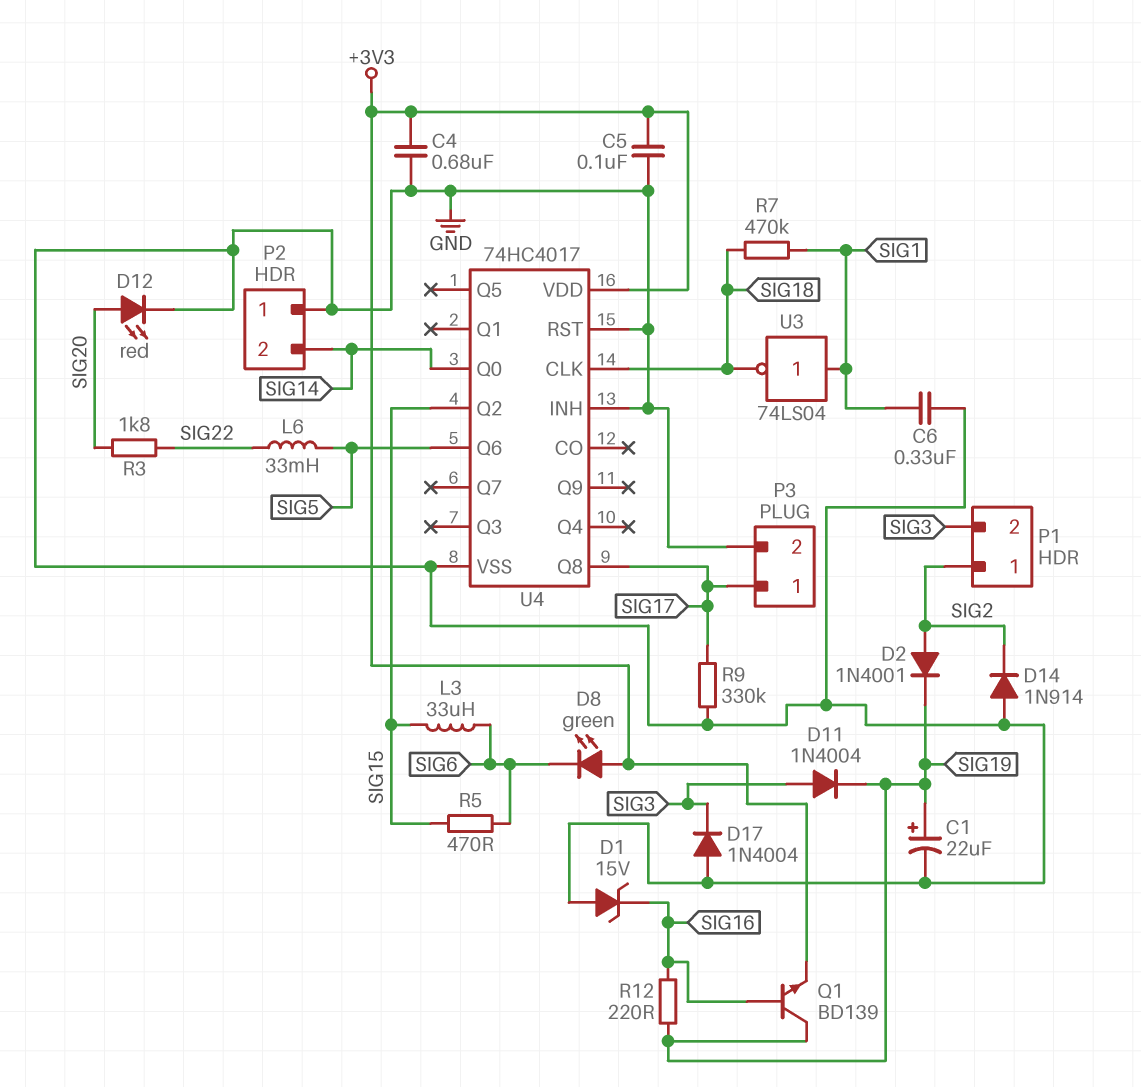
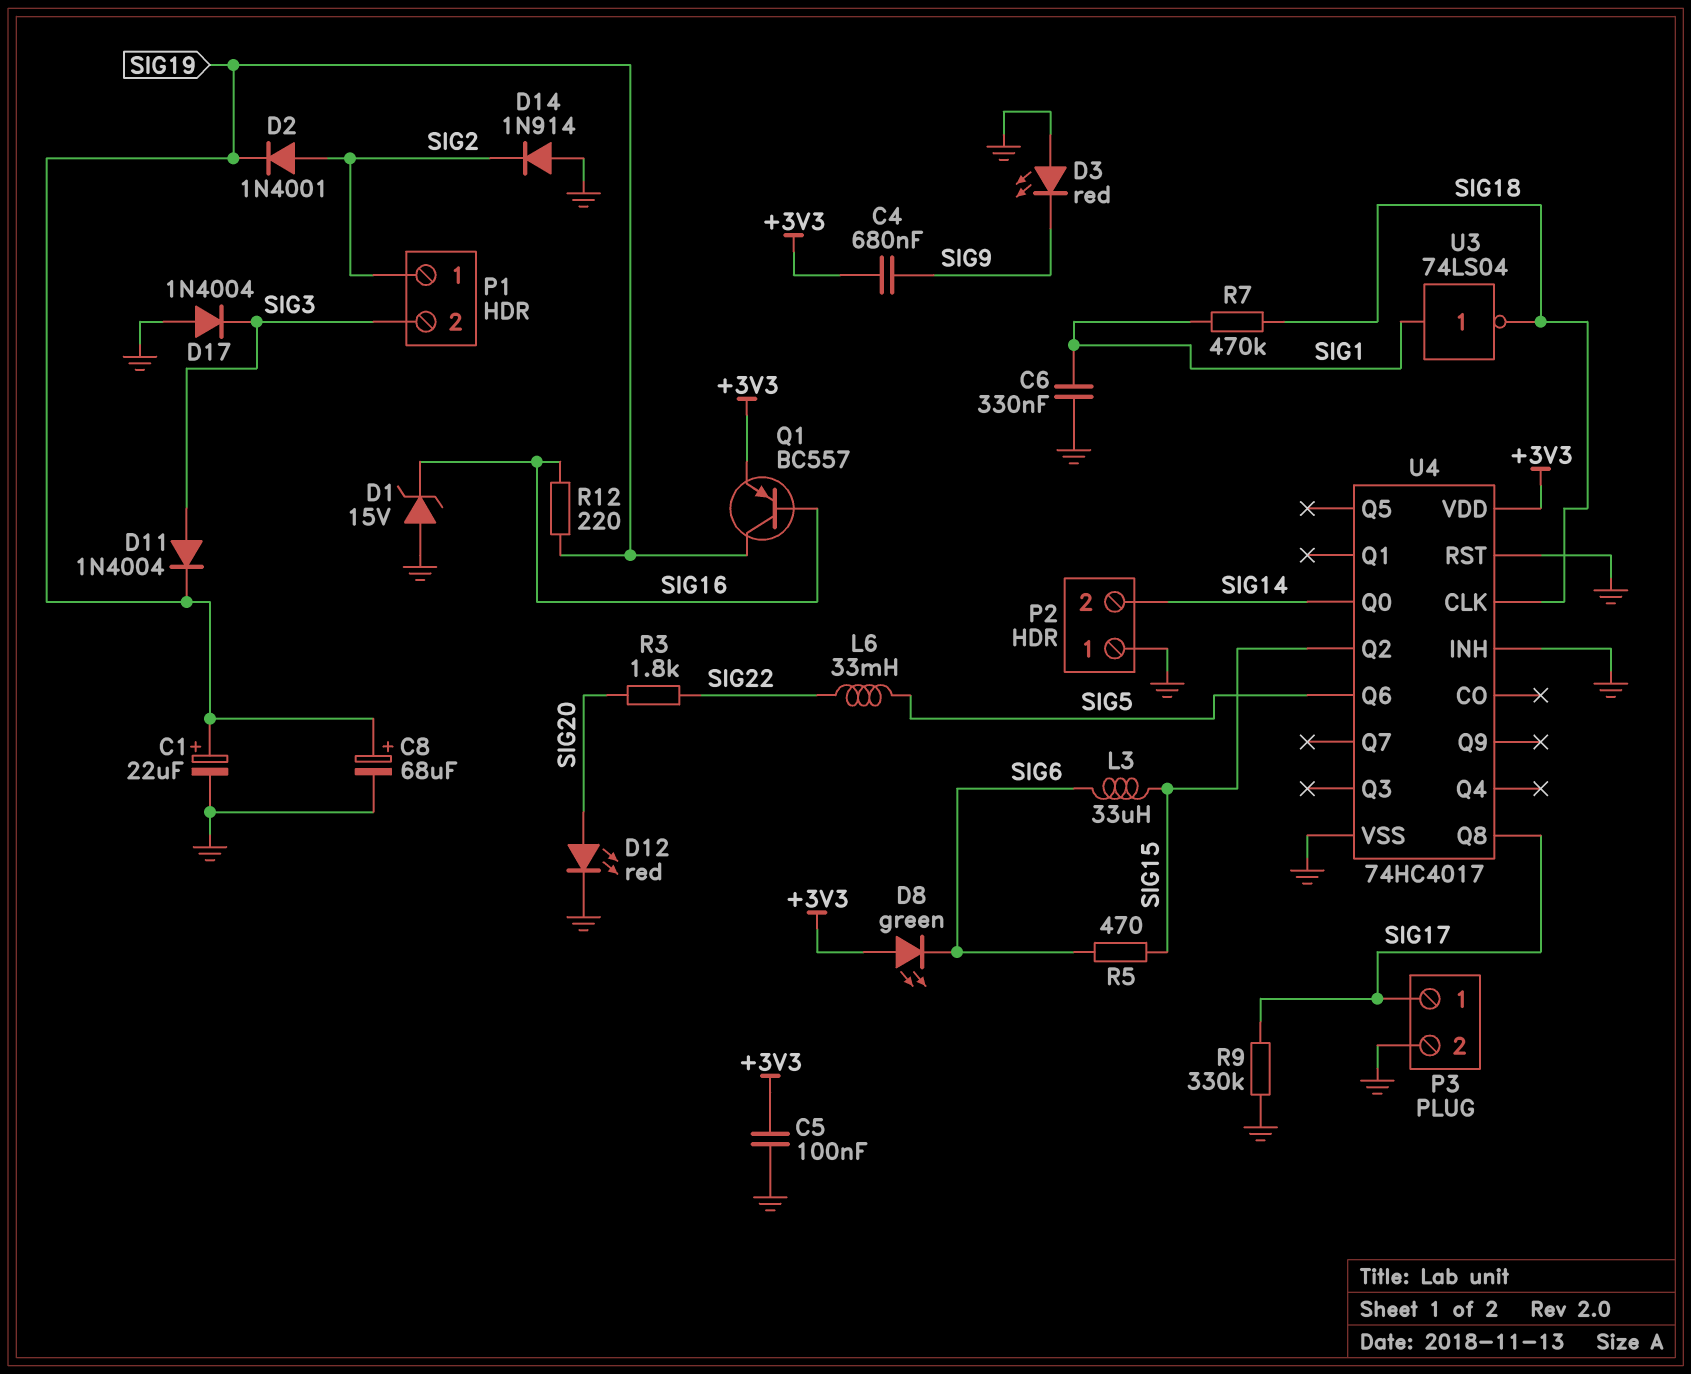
C4: 680nF (+3V3, GND) -> 680nF (+3V3, SIG9)
C8: none -> 68uF (plus SIG19, minus GND)
D3: none -> LED red (A GND, K SIG9)
Q1: NPN BD139 (B SIG16, C SIG19, E +3V3) -> PNP BC557 (B SIG16, C SIG19, E +3V3)

